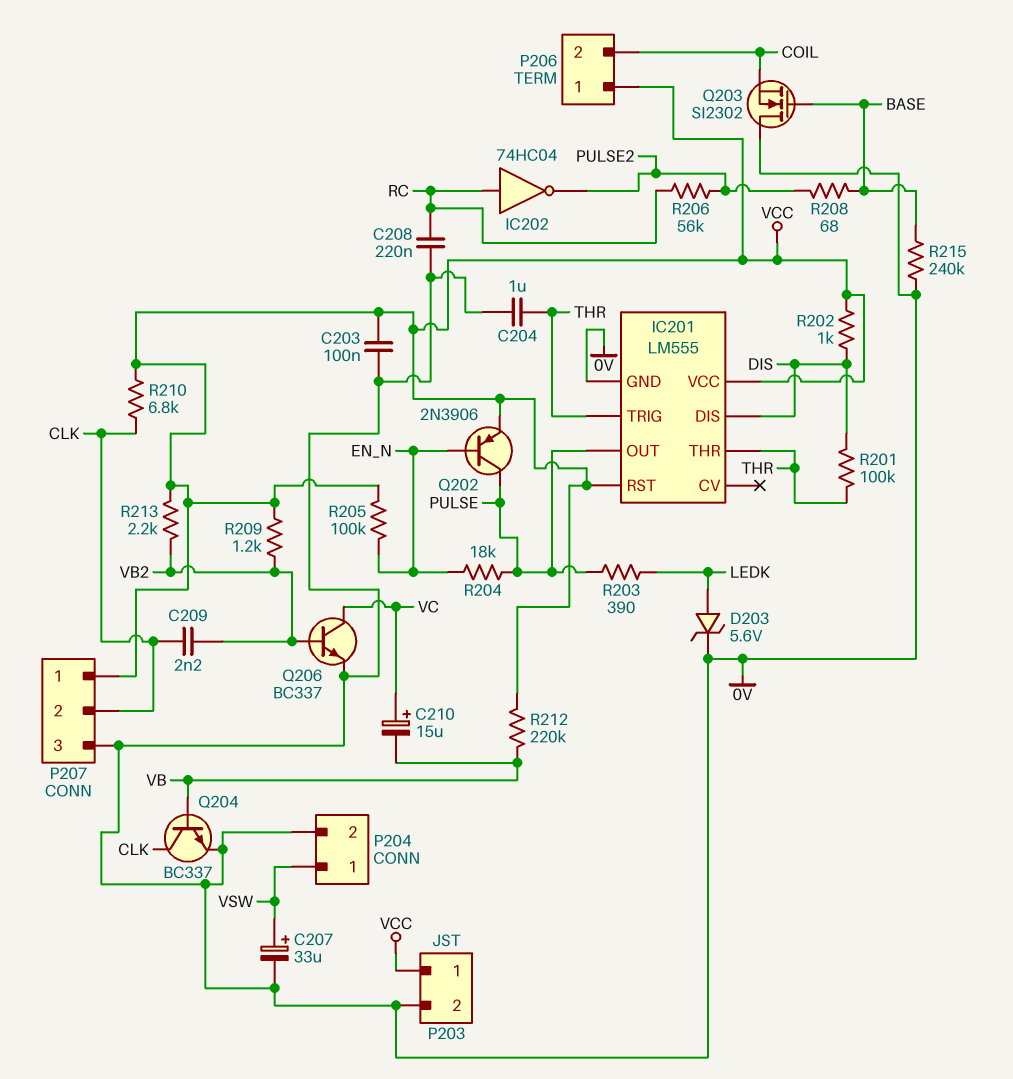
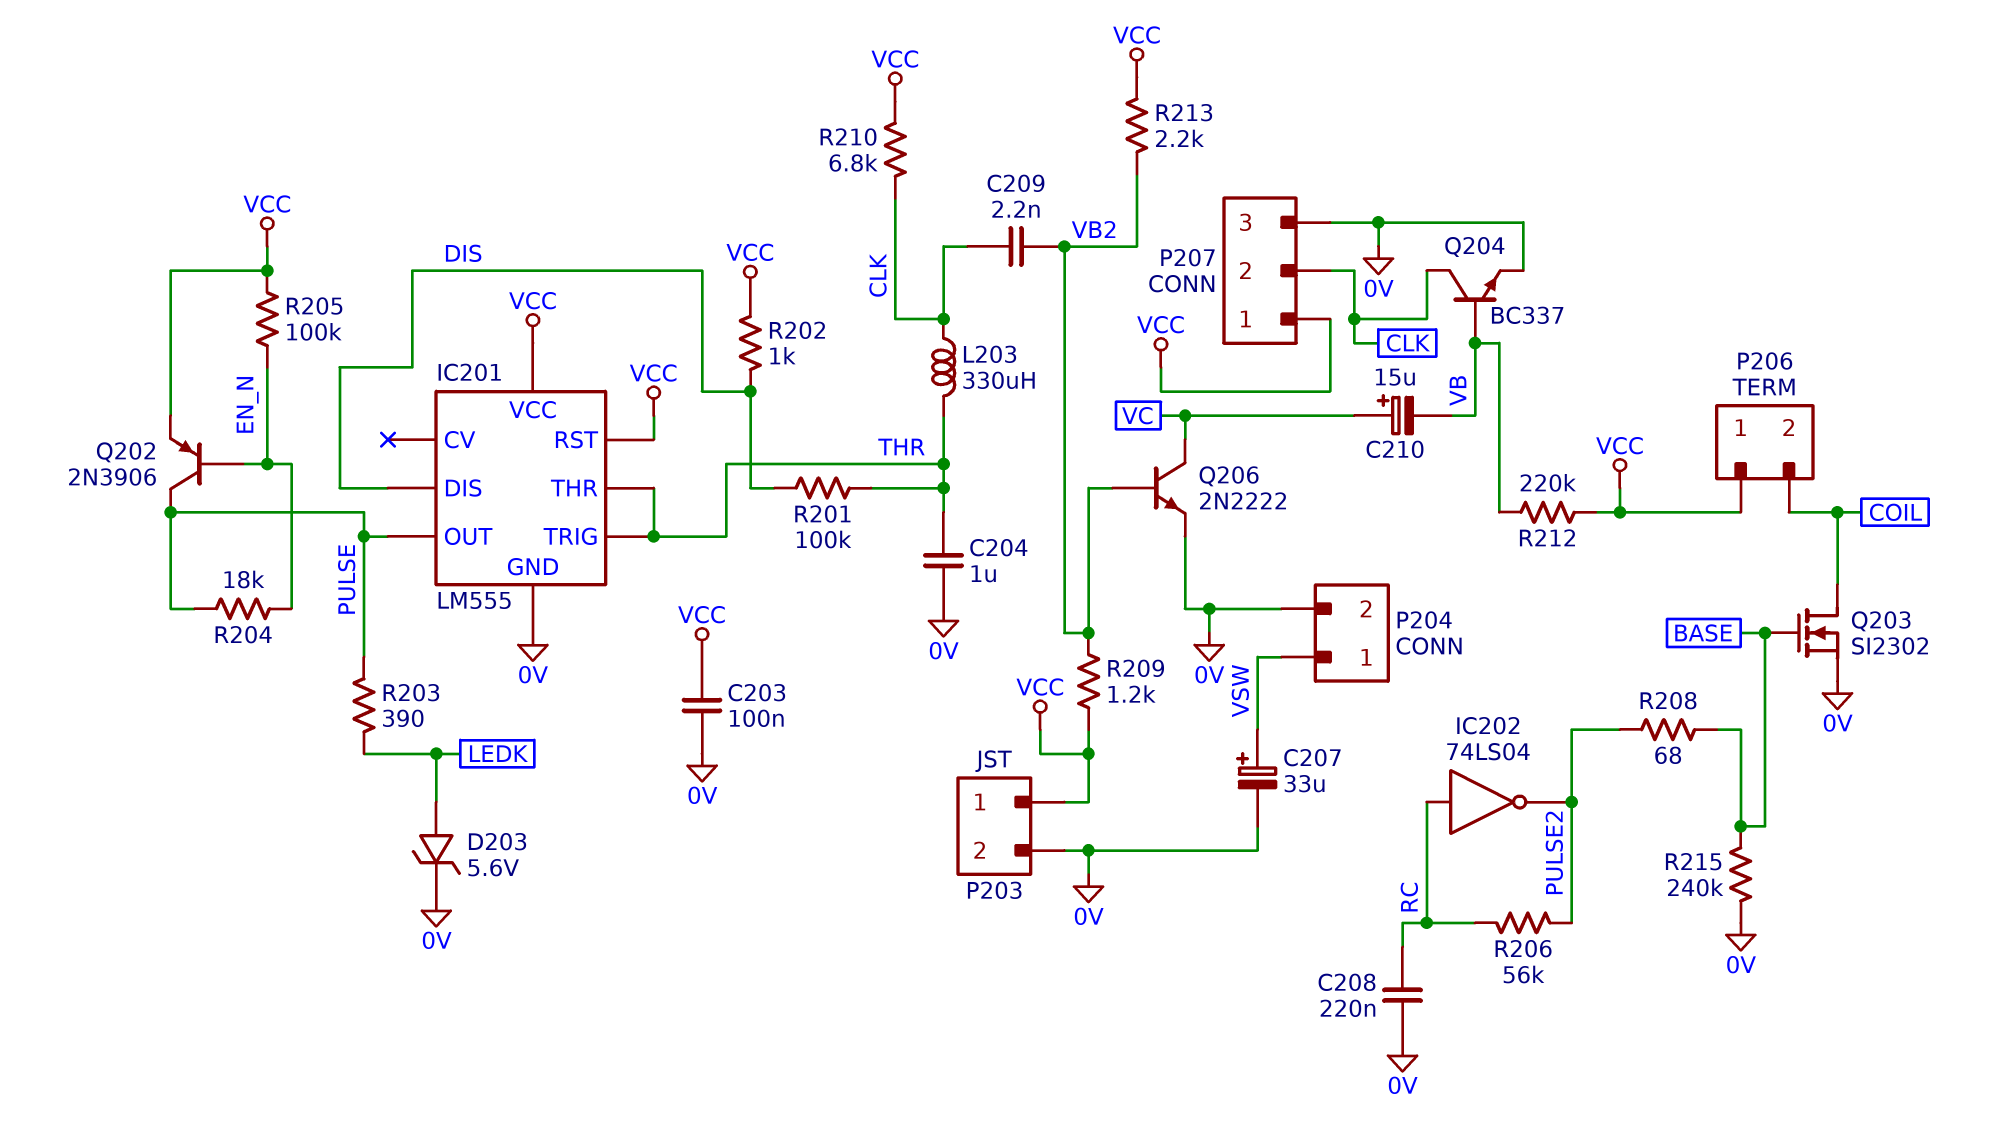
IC202: NOT 74HC04 (in RC, out PULSE2) -> NOT 74LS04 (in RC, out PULSE2)
L203: none -> 330uH (CLK, THR)
Q203: NMOS SI2302 (G BASE, D 0V, S COIL) -> NMOS SI2302 (G BASE, D COIL, S 0V)
Q206: NPN BC337 (B VB2, C VC, E 0V) -> NPN 2N2222 (B VB2, C VC, E 0V)

